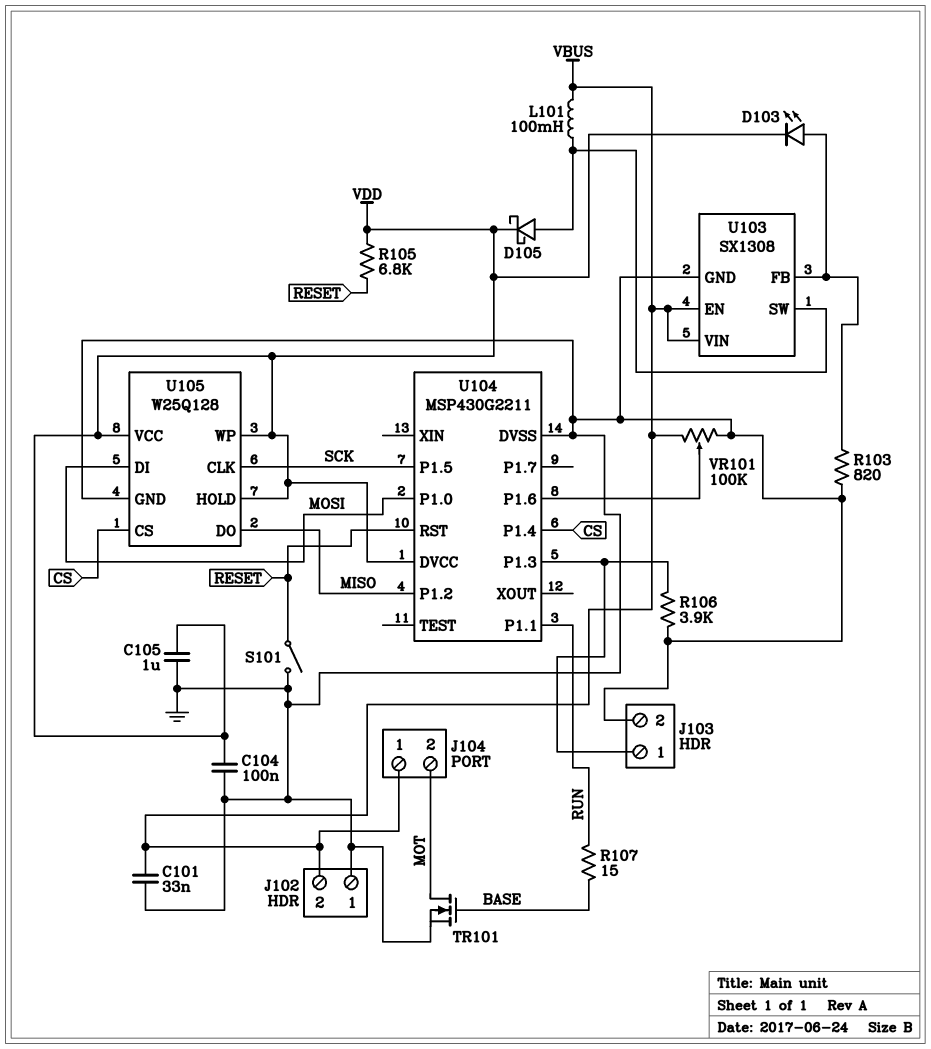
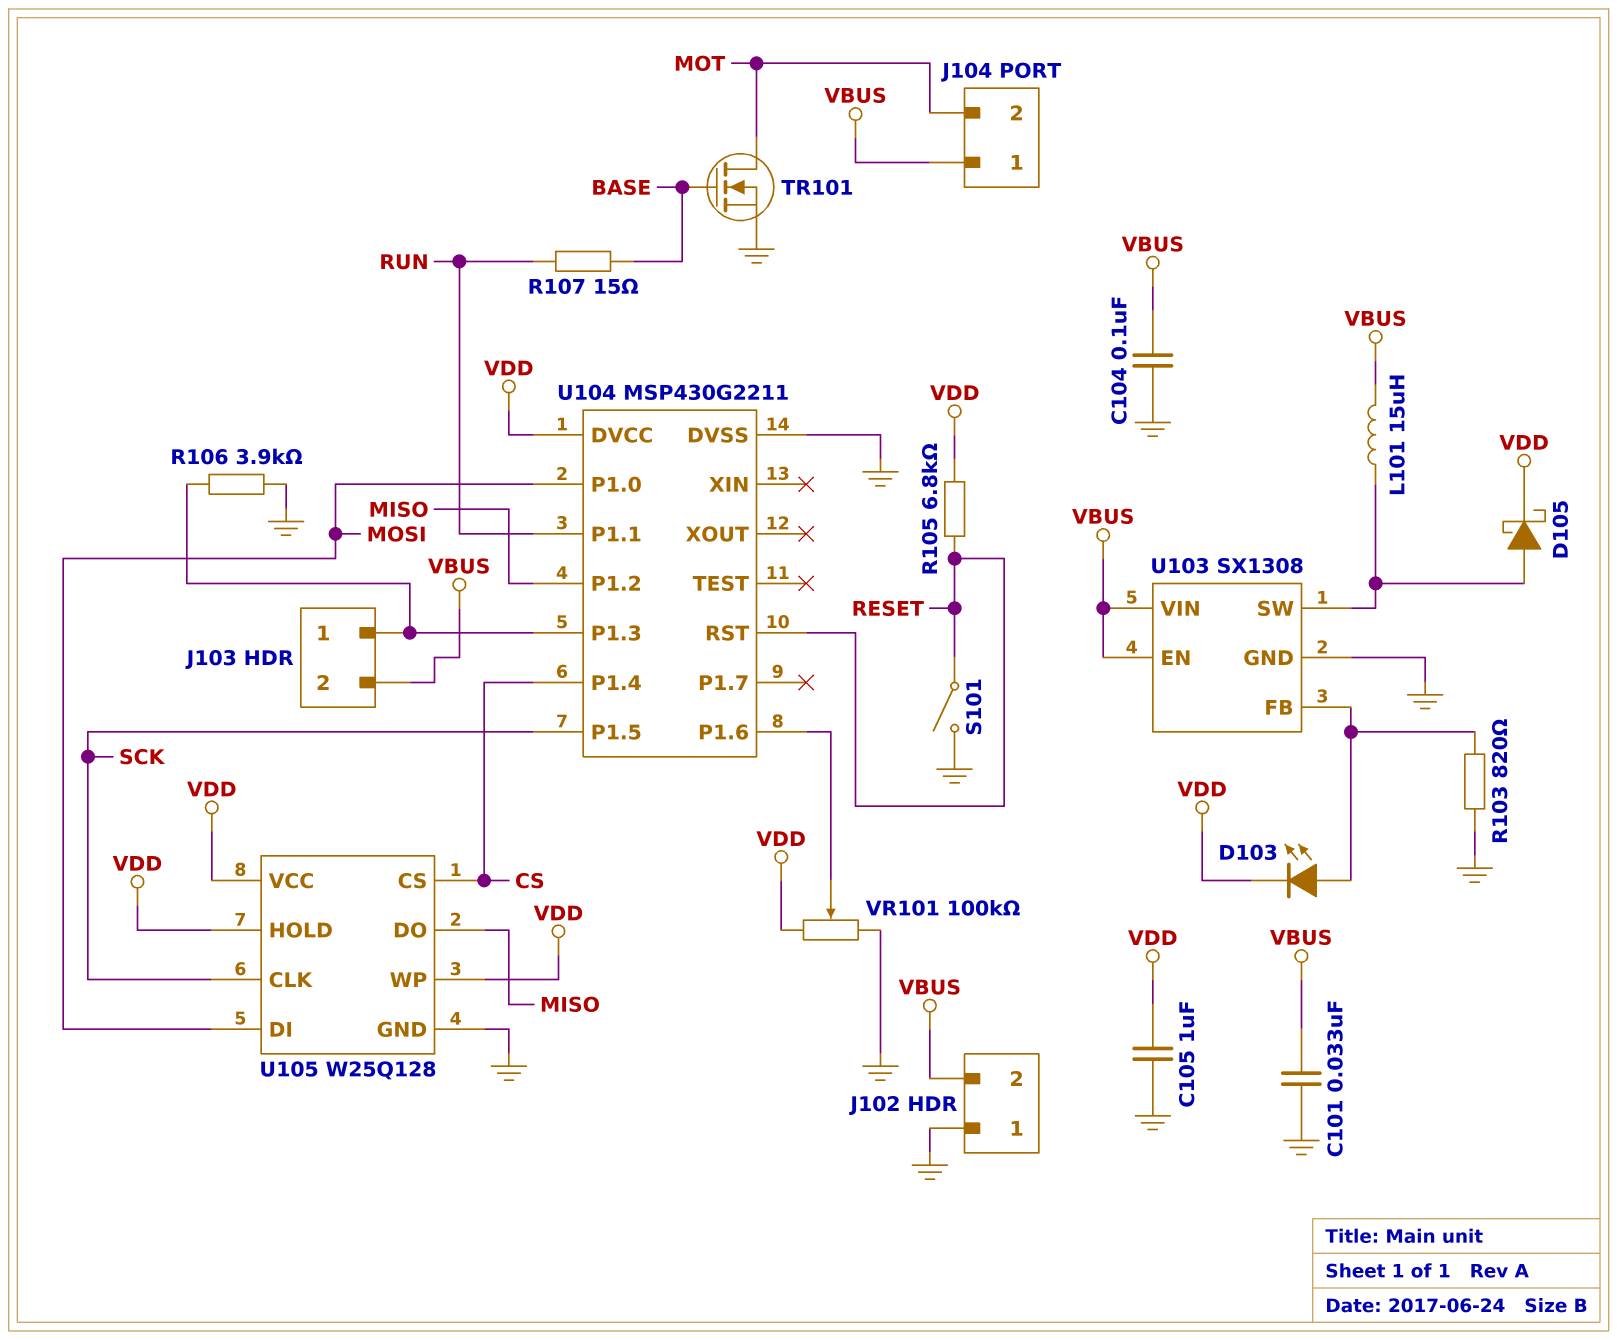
C104: 100nF (GND, VDD) -> 100nF (GND, VBUS)
J103 pin 2: GND -> VBUS
L101: 100mH (U103/SW, VBUS) -> 15uH (U103/SW, VBUS)
VR101: 100k (GND, VBUS, wiper U104/P1.6) -> 100k (GND, VDD, wiper U104/P1.6)

